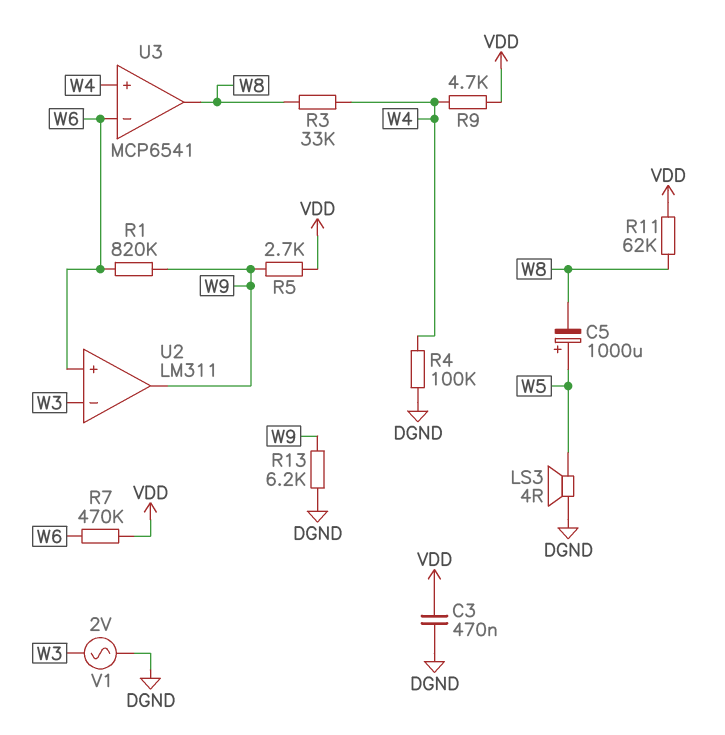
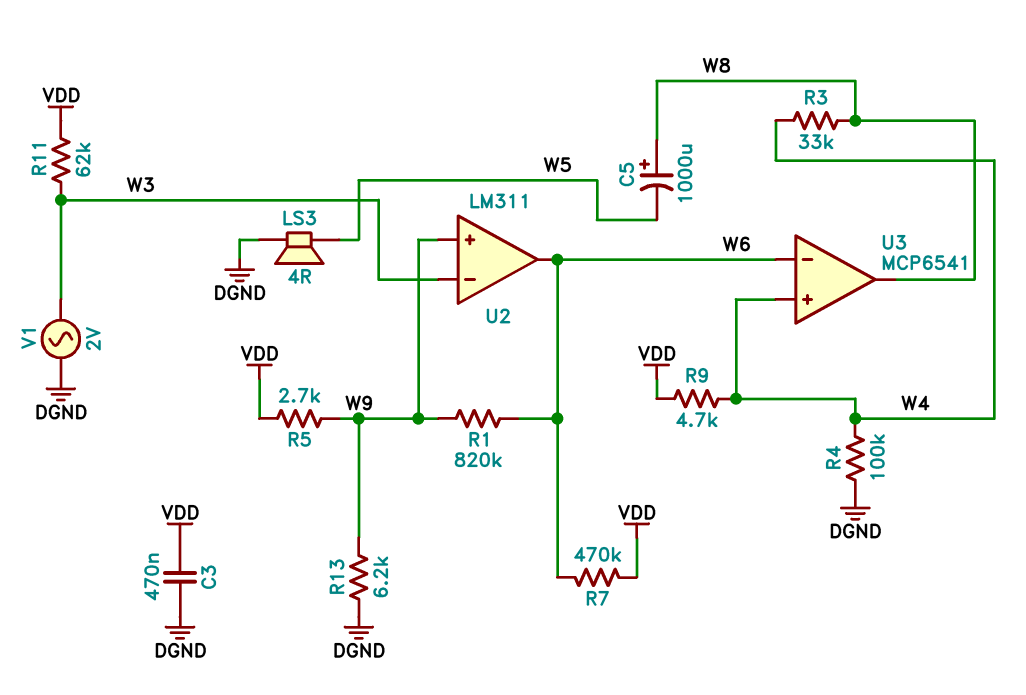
C5: 1000uF (plus W5, minus W8) -> 1000uF (plus W8, minus W5)
R11: 62k (VDD, W8) -> 62k (VDD, W3)
U2 pin in+: W6 -> W9
U2 pin out: W9 -> W6

